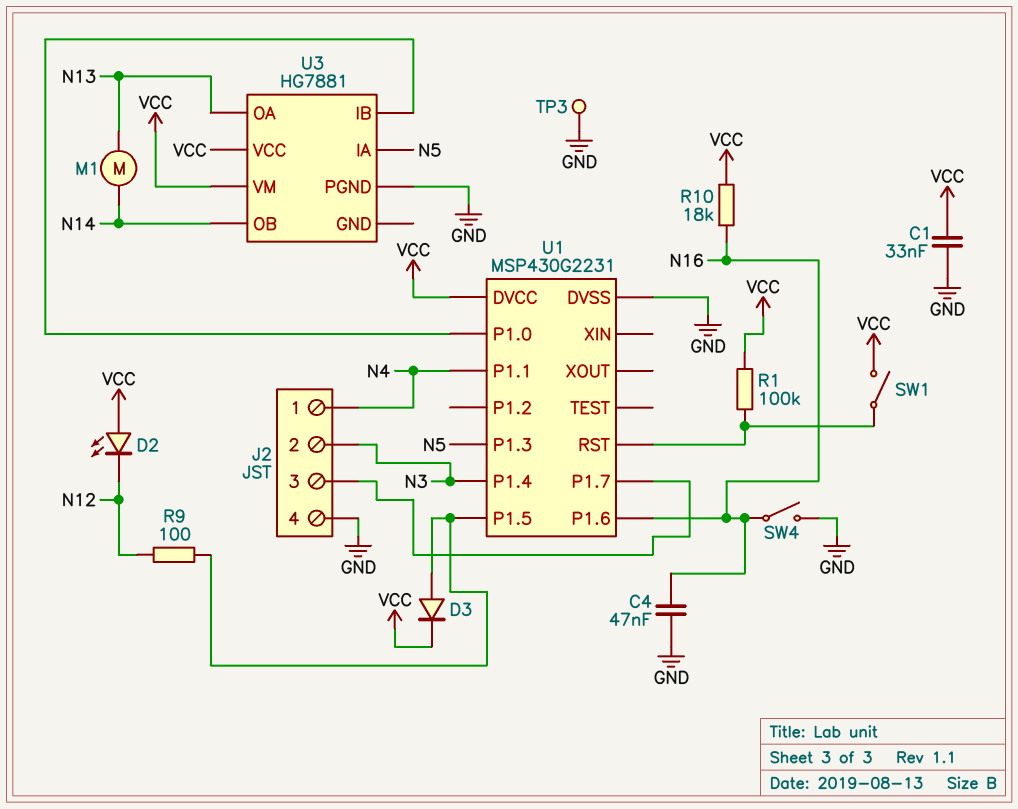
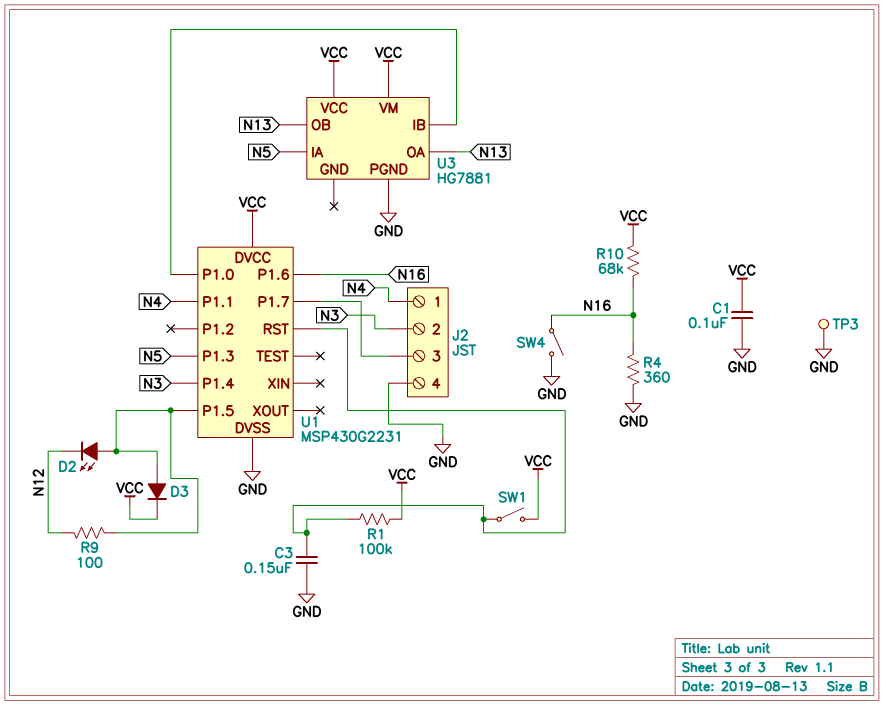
C1: 33nF (GND, VCC) -> 100nF (GND, VCC)
C3: none -> 150nF (GND, U1/RST)
C4: 47nF (GND, N16) -> none
D2: LED (A VCC, K N12) -> LED (A U1/P1.5, K N12)
M1: motor (N13, N14) -> none
R4: none -> 360 (GND, N16)
R10: 18k (N16, VCC) -> 68k (N16, VCC)
U3 pin OB: N14 -> N13

